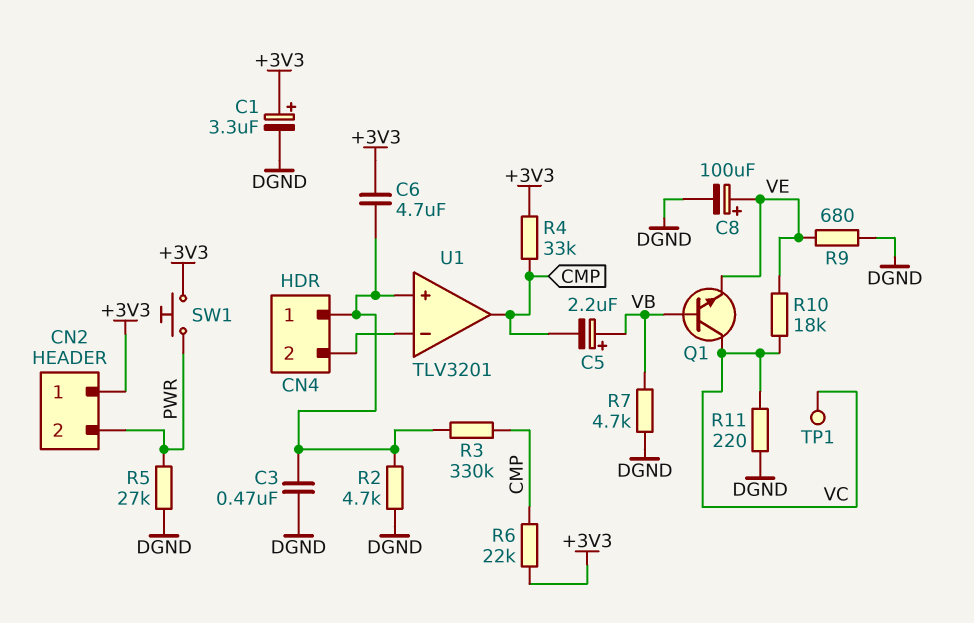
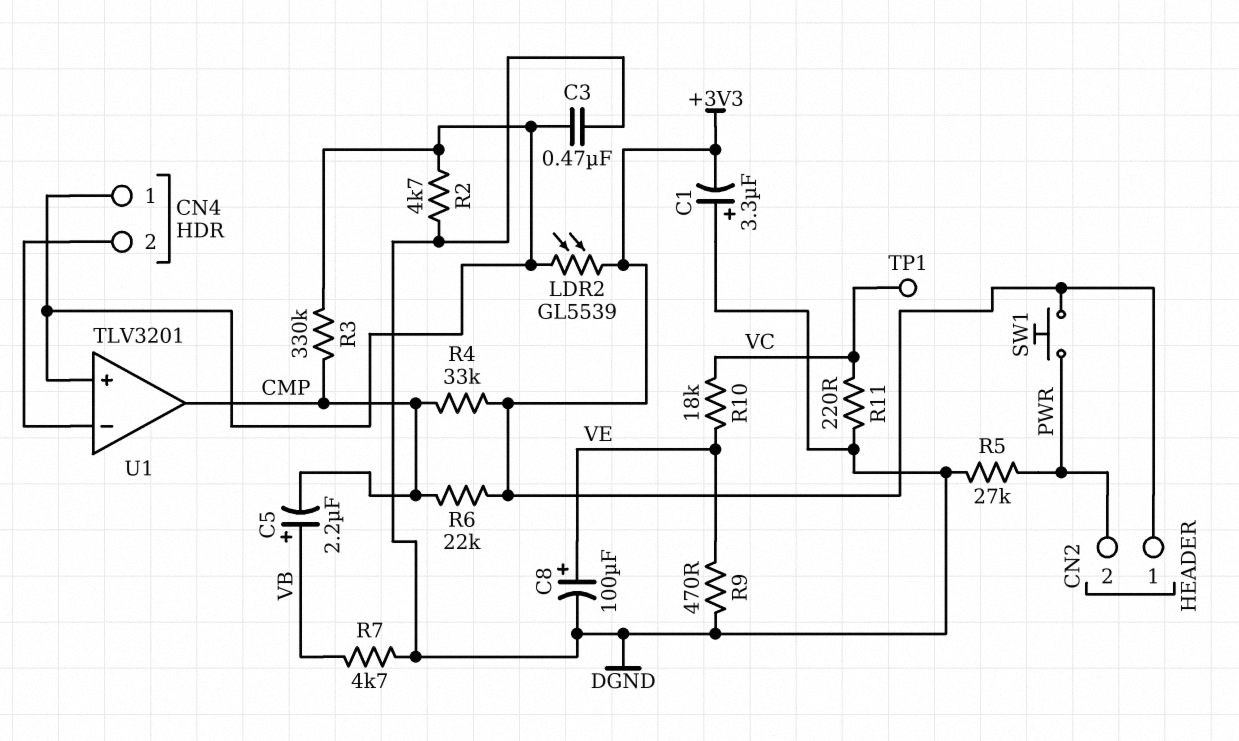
C1: 3.3uF (plus +3V3, minus DGND) -> 3.3uF (plus DGND, minus +3V3)
C6: 4.7uF (+3V3, CN4/1) -> none
LDR2: none -> GL5539 (+3V3, CN4/1)
Q1: NPN (B VB, C VC, E VE) -> none
R9: 680 (DGND, VE) -> 470 (DGND, VE)

